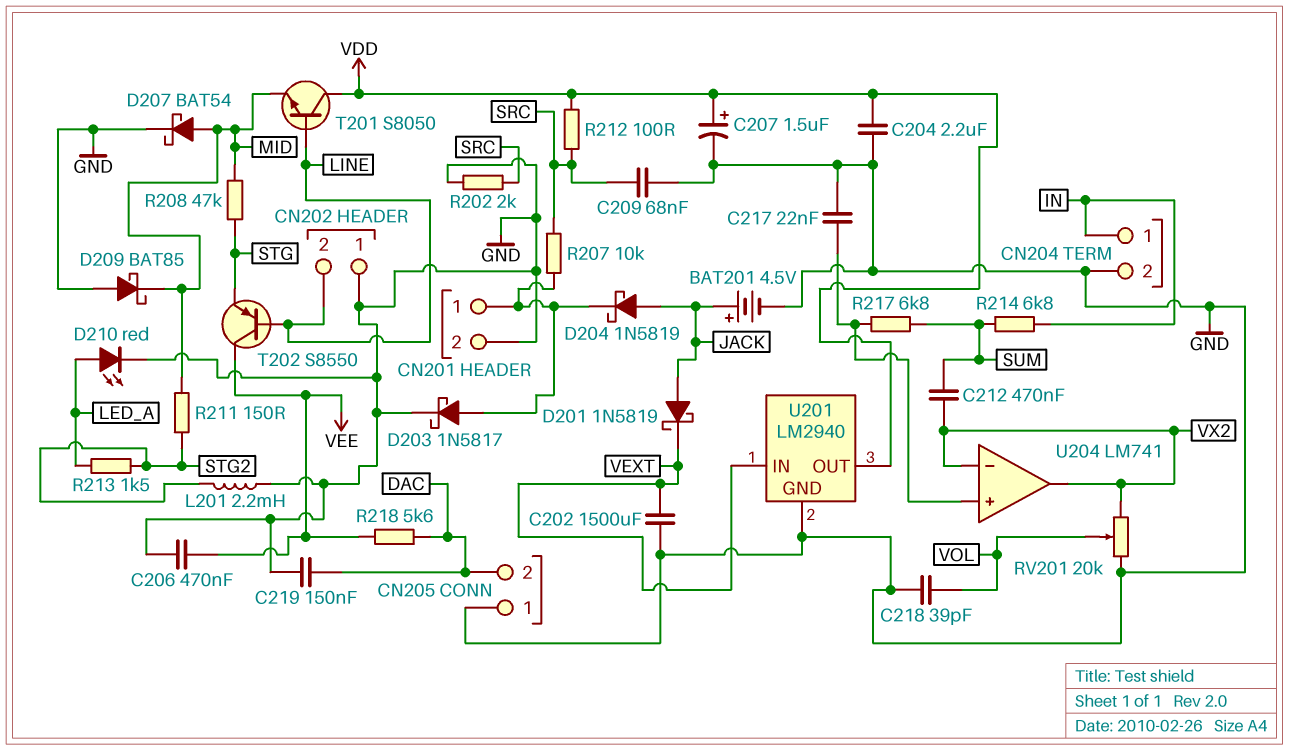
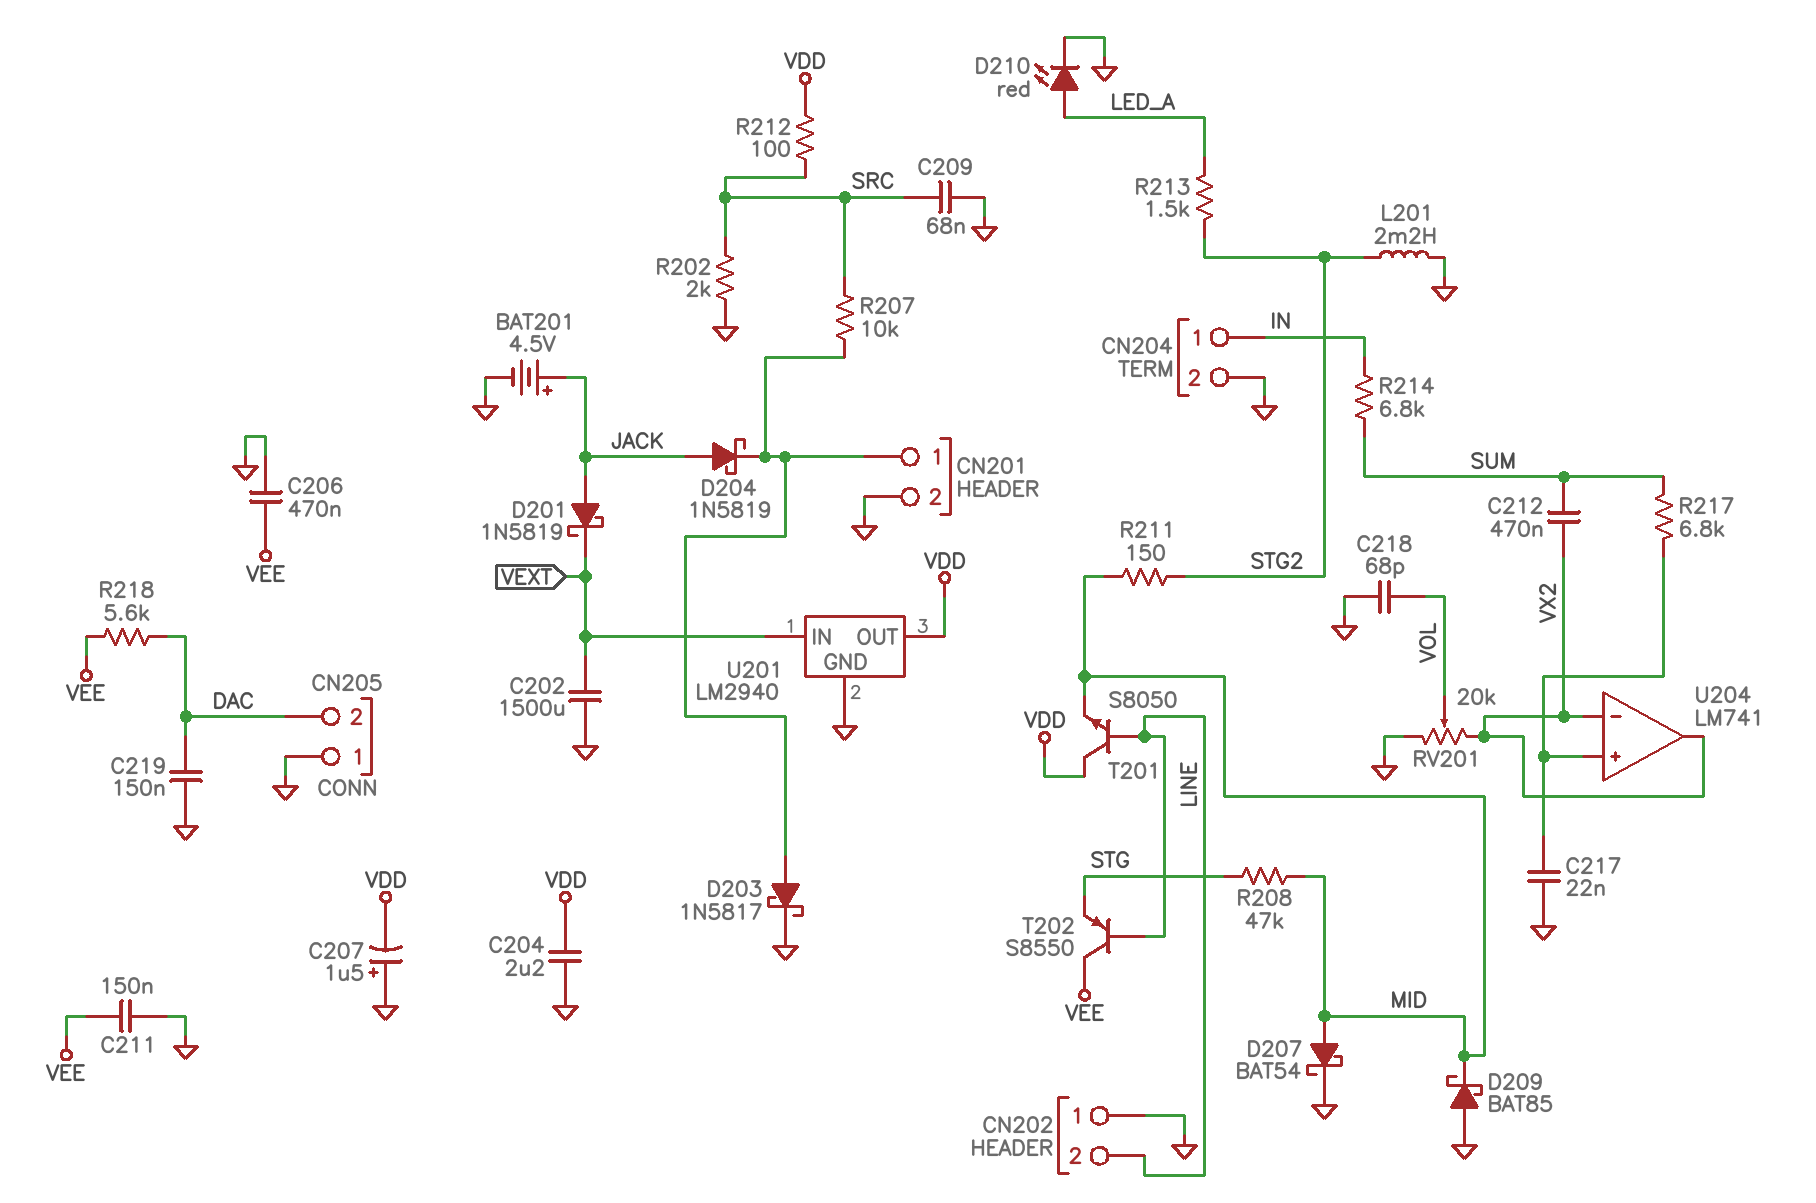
C207: 1.5uF (plus VDD, minus GND) -> 1.5uF (plus GND, minus VDD)
C211: none -> 150nF (GND, VEE)
C218: 39pF (GND, VOL) -> 68pF (GND, VOL)

